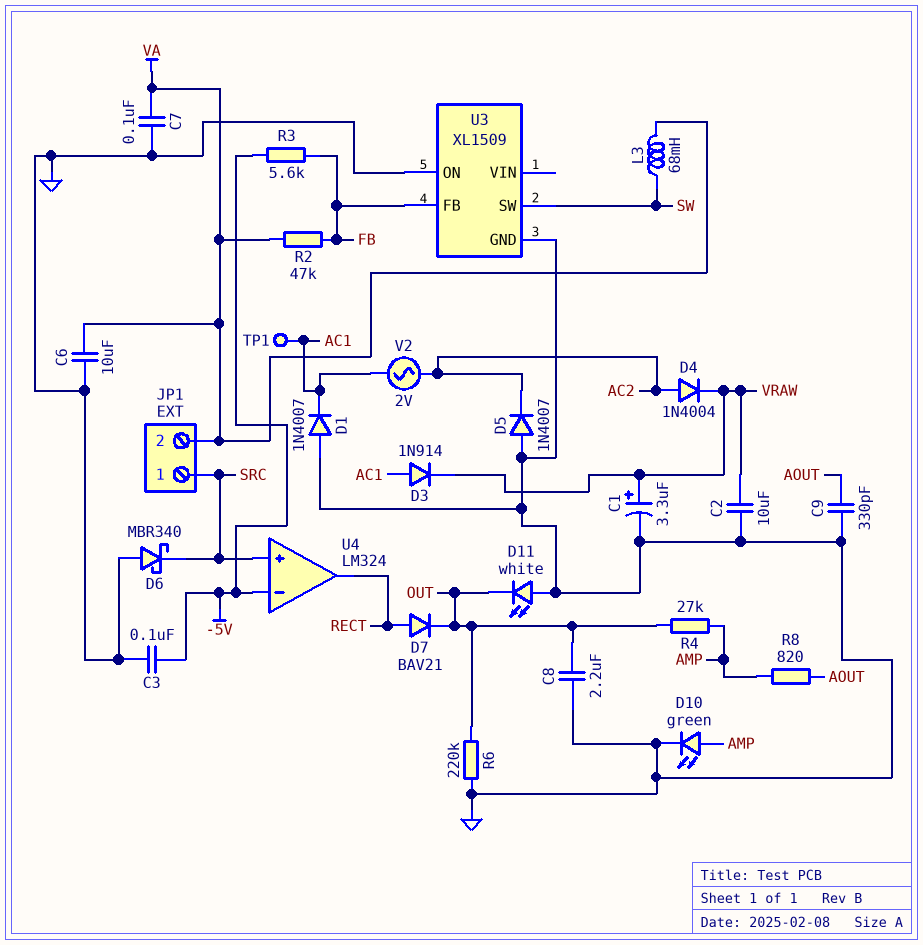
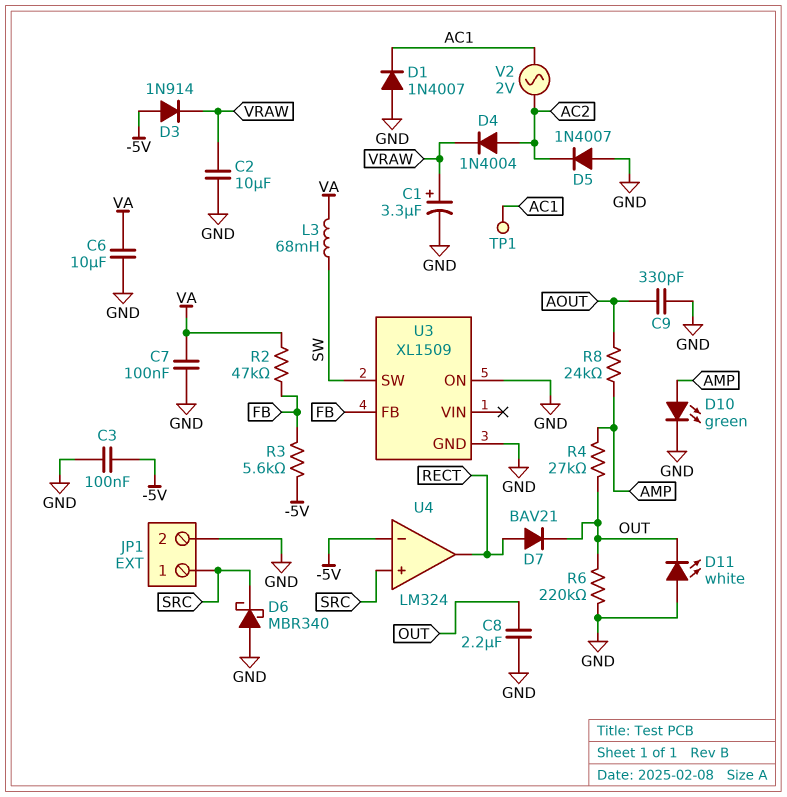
D3: diode 1N914 (A AC1, K VRAW) -> diode 1N914 (A -5V, K VRAW)
JP1 pin 2: VA -> GND
R8: 820 (AMP, AOUT) -> 24k (AMP, AOUT)

